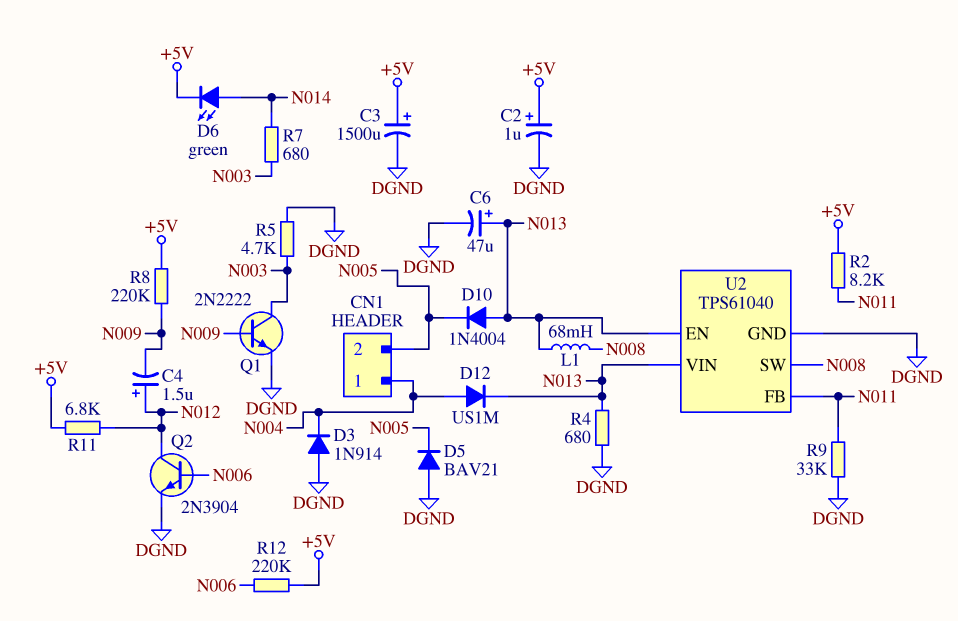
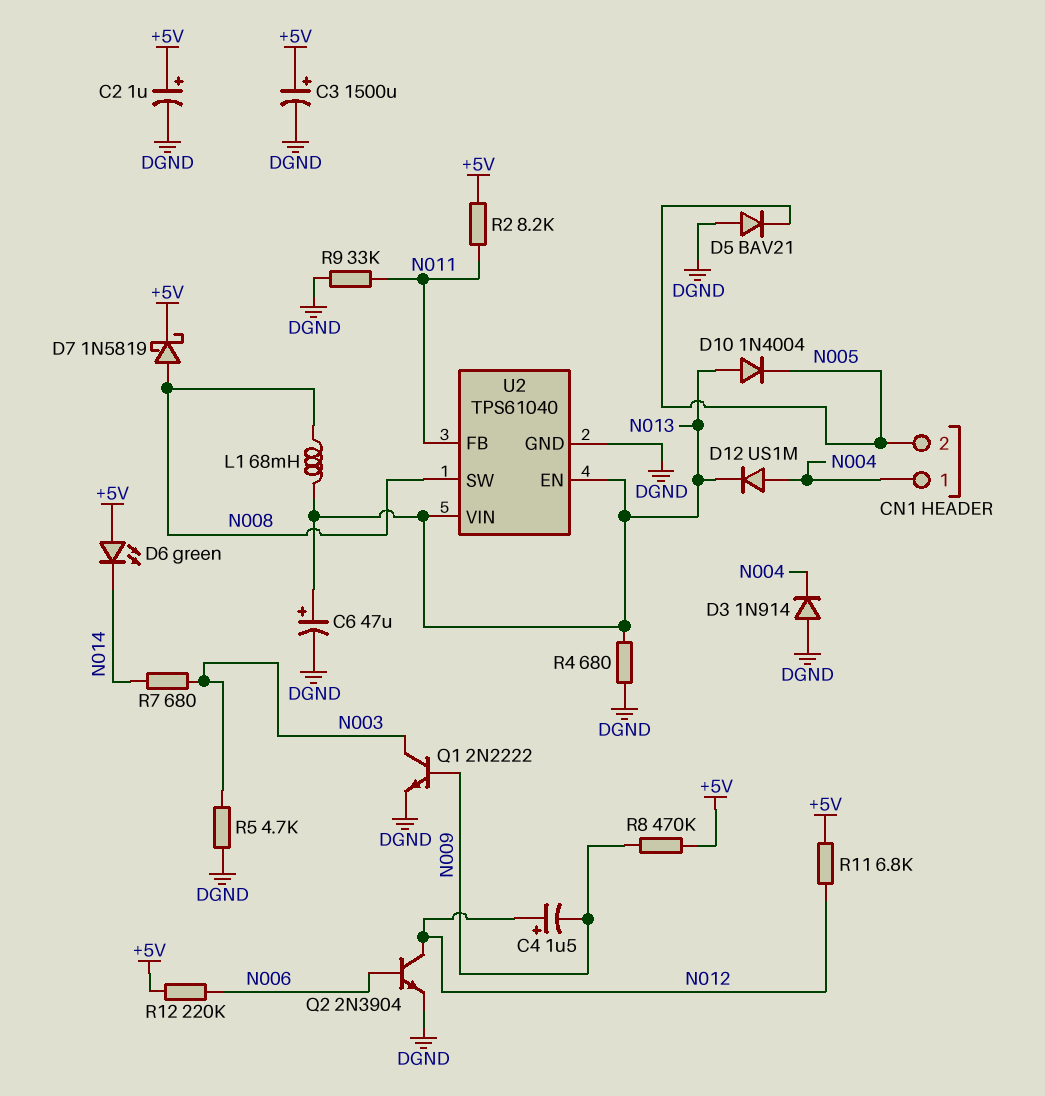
D6: LED green (A N014, K +5V) -> LED green (A +5V, K N014)
D7: none -> schottky 1N5819 (A N008, K +5V)
R8: 220k (+5V, N009) -> 470k (+5V, N009)

